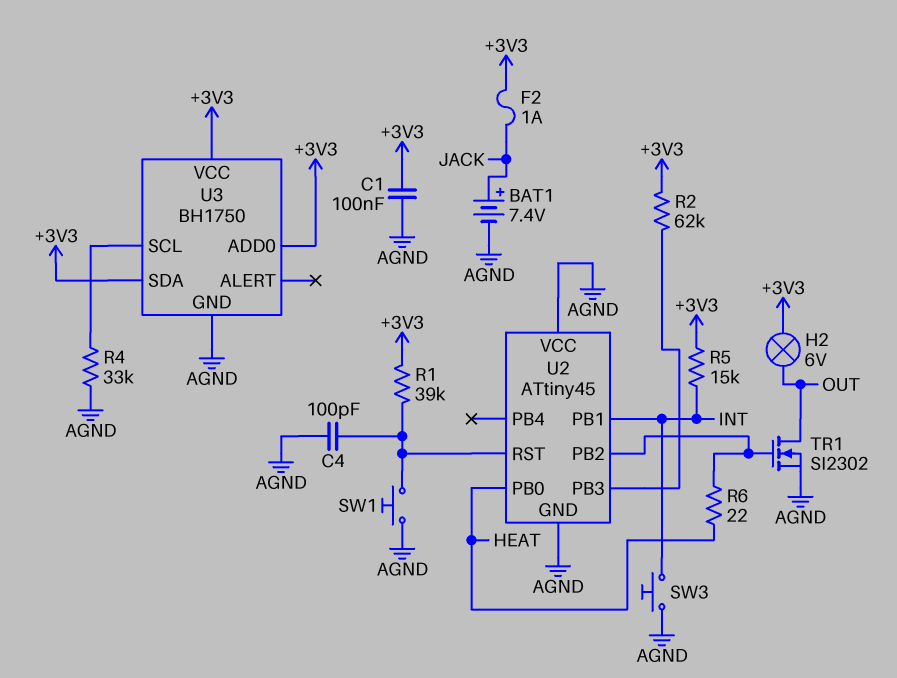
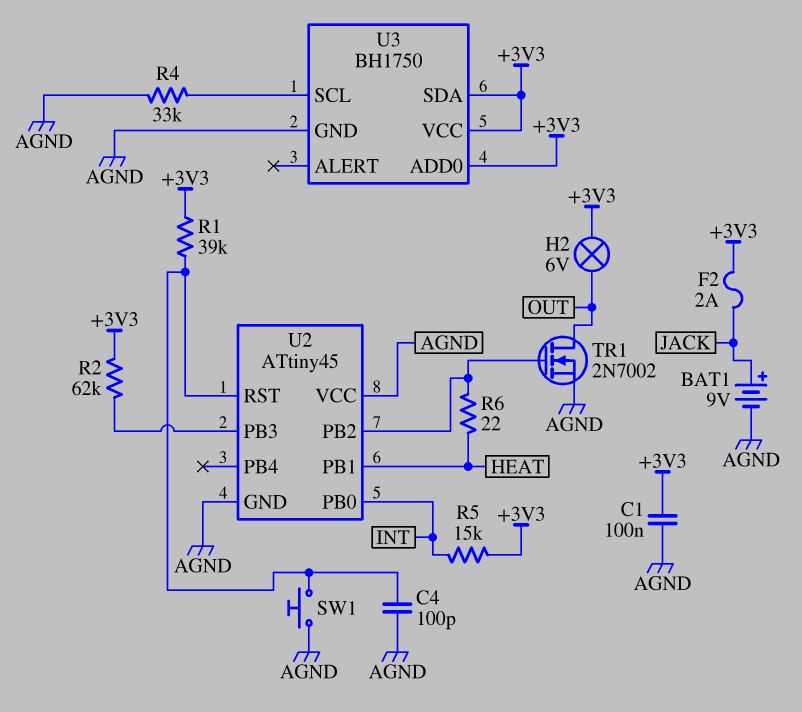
BAT1: 7.4V (plus JACK, minus AGND) -> 9V (plus JACK, minus AGND)
F2: 1A (+3V3, JACK) -> 2A (+3V3, JACK)
SW3: button (AGND, INT) -> none
TR1: NMOS SI2302 (G U2/PB2, D OUT, S AGND) -> NMOS 2N7002 (G U2/PB2, D OUT, S AGND)
U2 pin PB0: HEAT -> INT
U2 pin PB1: INT -> HEAT

